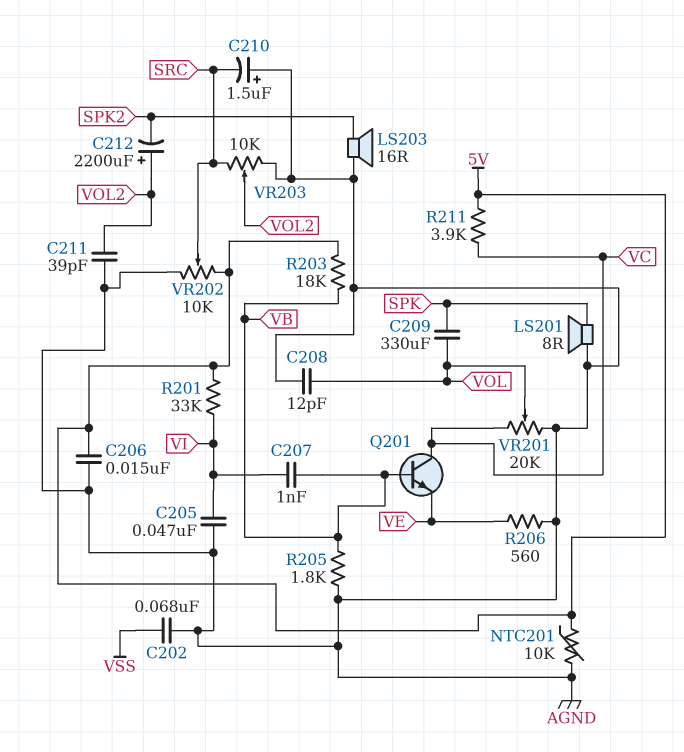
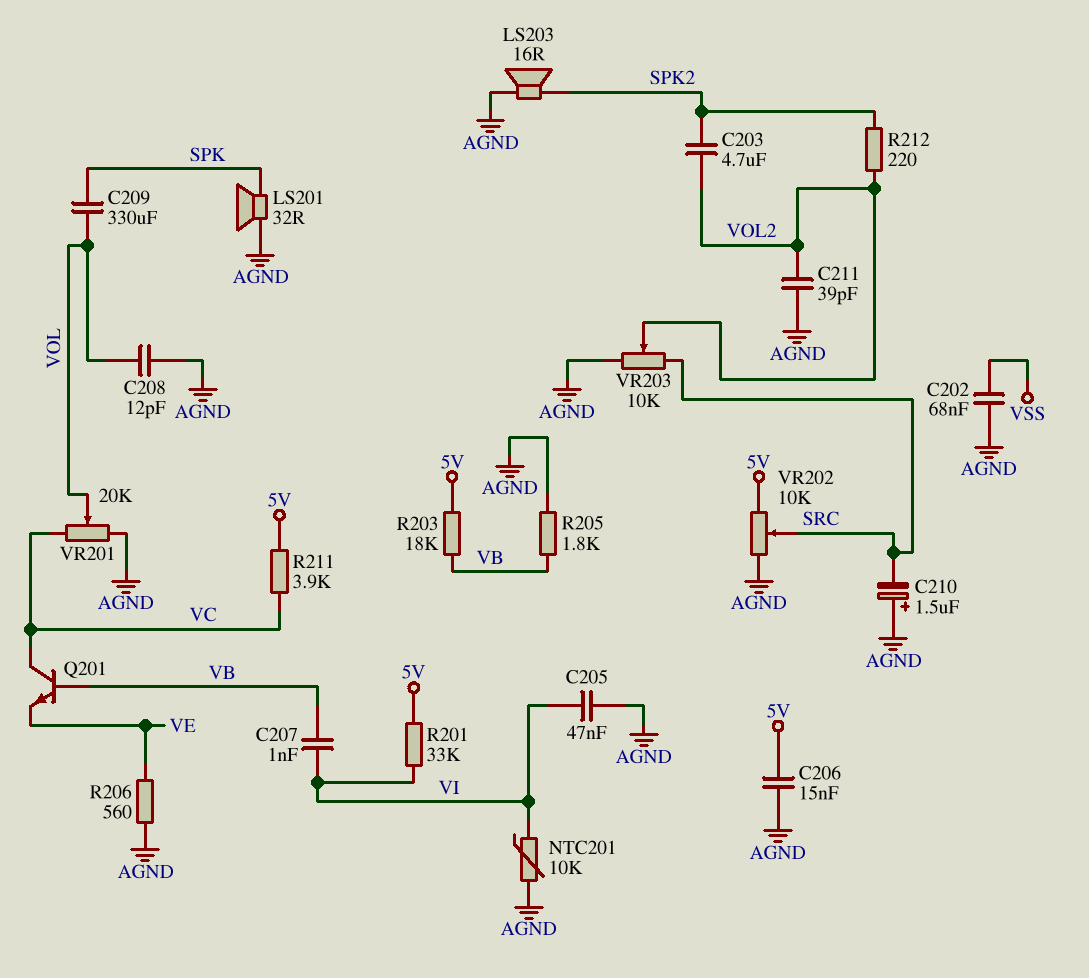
C203: none -> 4.7uF (SPK2, VOL2)
C212: 2200uF (plus VOL2, minus SPK2) -> none
LS201: speaker 8R (AGND, SPK) -> speaker 32R (AGND, SPK)
NTC201: 10k (5V, AGND) -> 10k (AGND, VI)
R212: none -> 220 (SPK2, VOL2)

